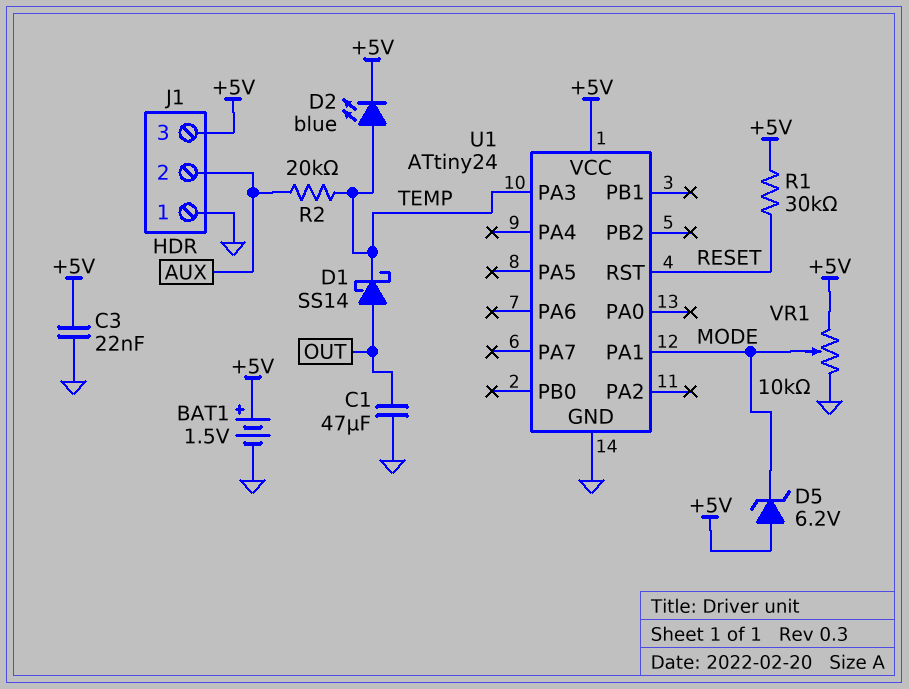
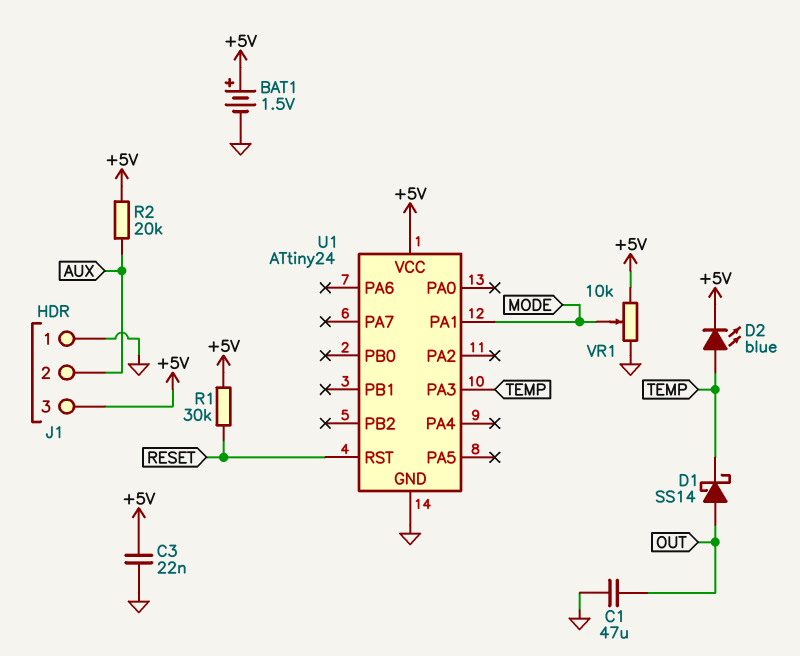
D5: zener 6.2V (A +5V, K MODE) -> none
R2: 20k (AUX, TEMP) -> 20k (+5V, AUX)

